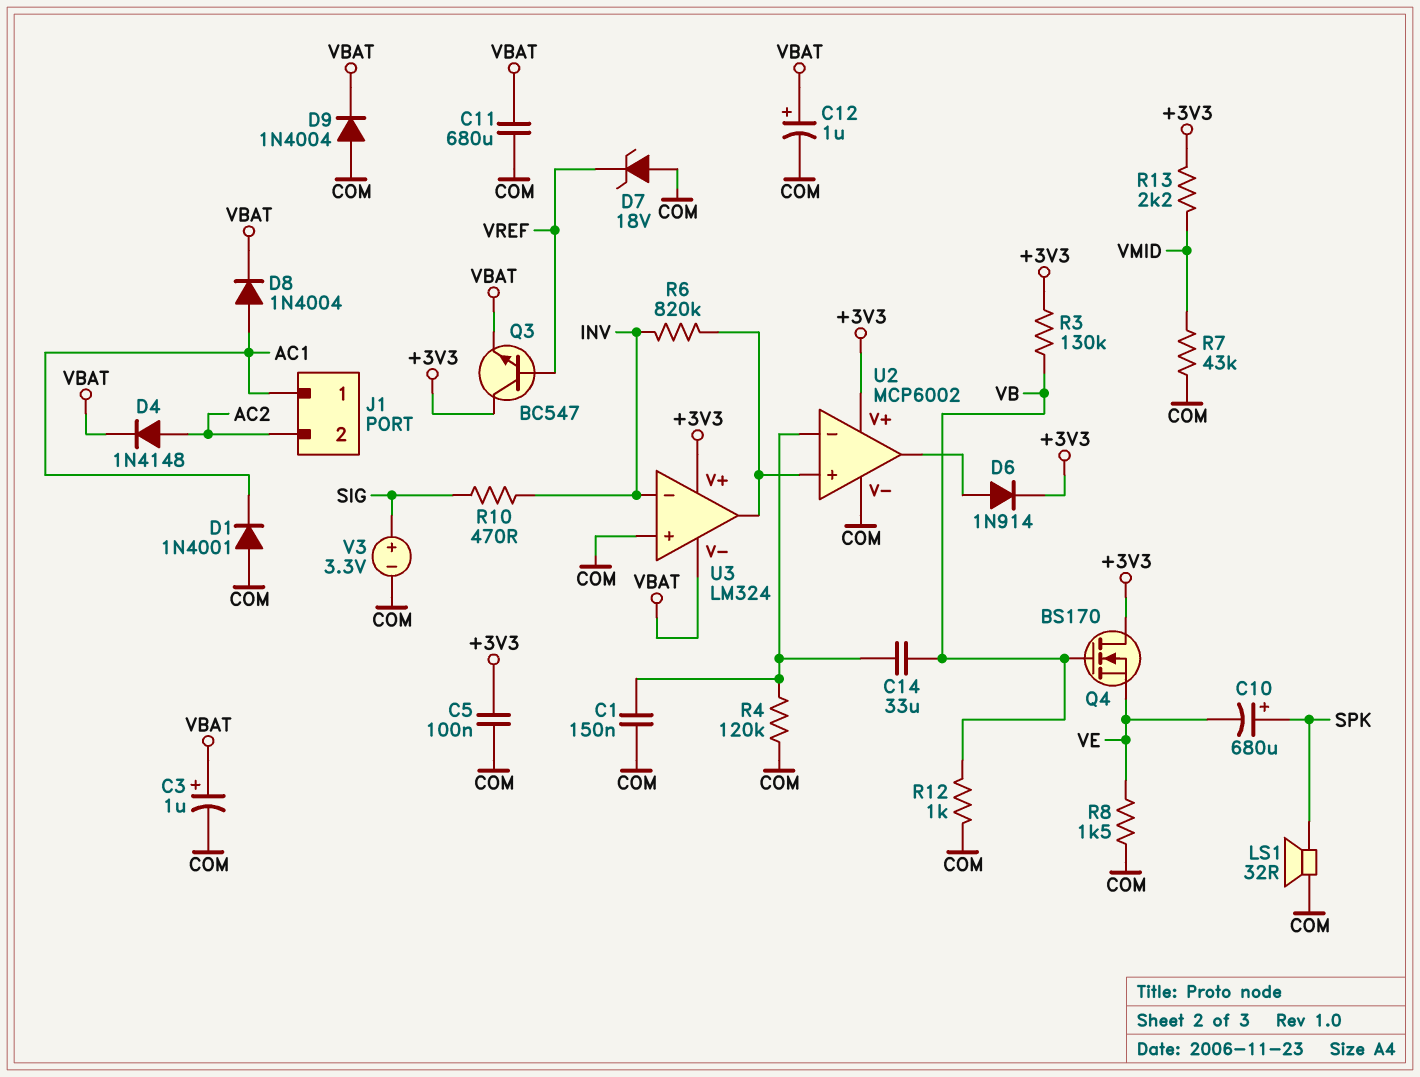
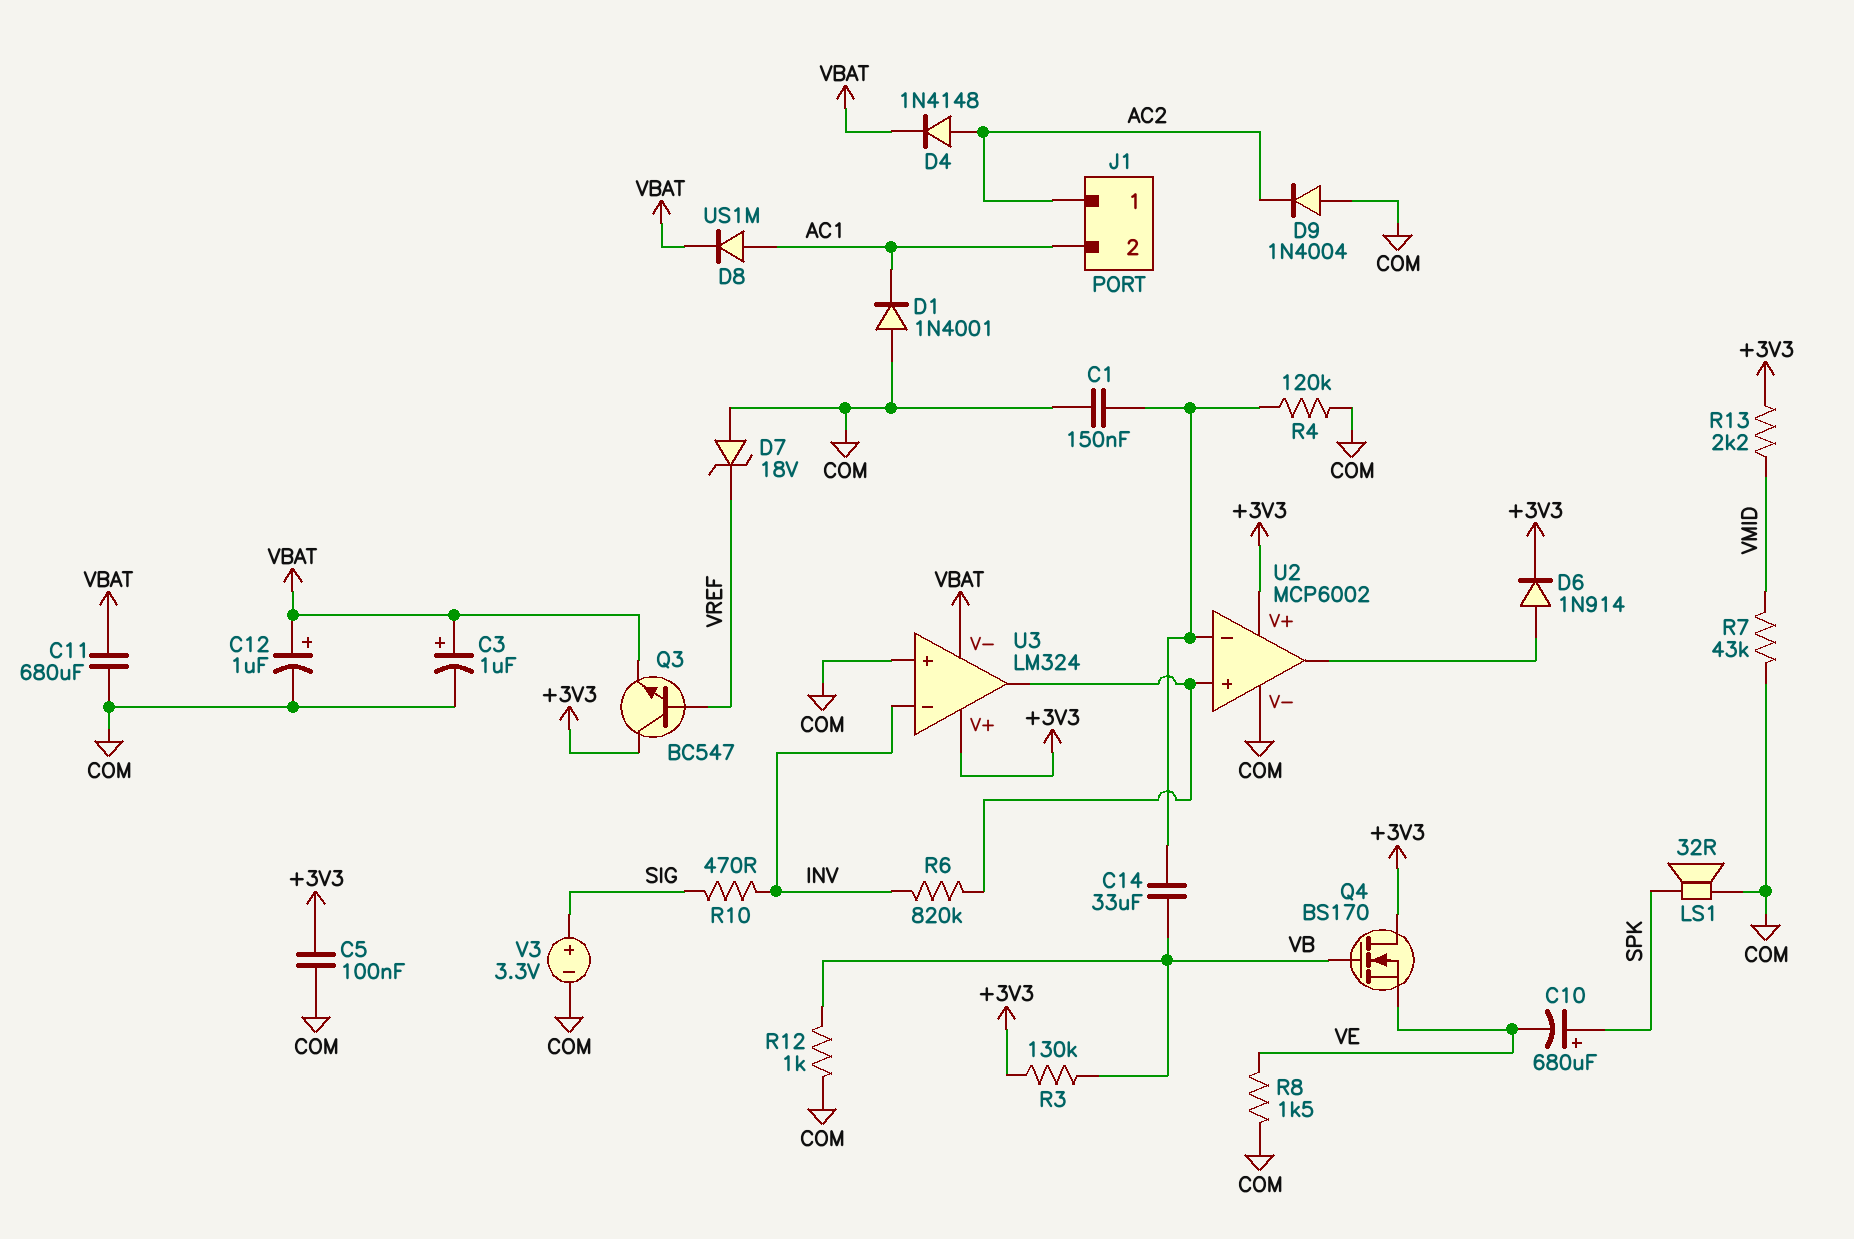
D8: diode 1N4004 (A AC1, K VBAT) -> diode US1M (A AC1, K VBAT)
D9: diode 1N4004 (A COM, K VBAT) -> diode 1N4004 (A COM, K AC2)
J1 pin 1: AC1 -> AC2
J1 pin 2: AC2 -> AC1

